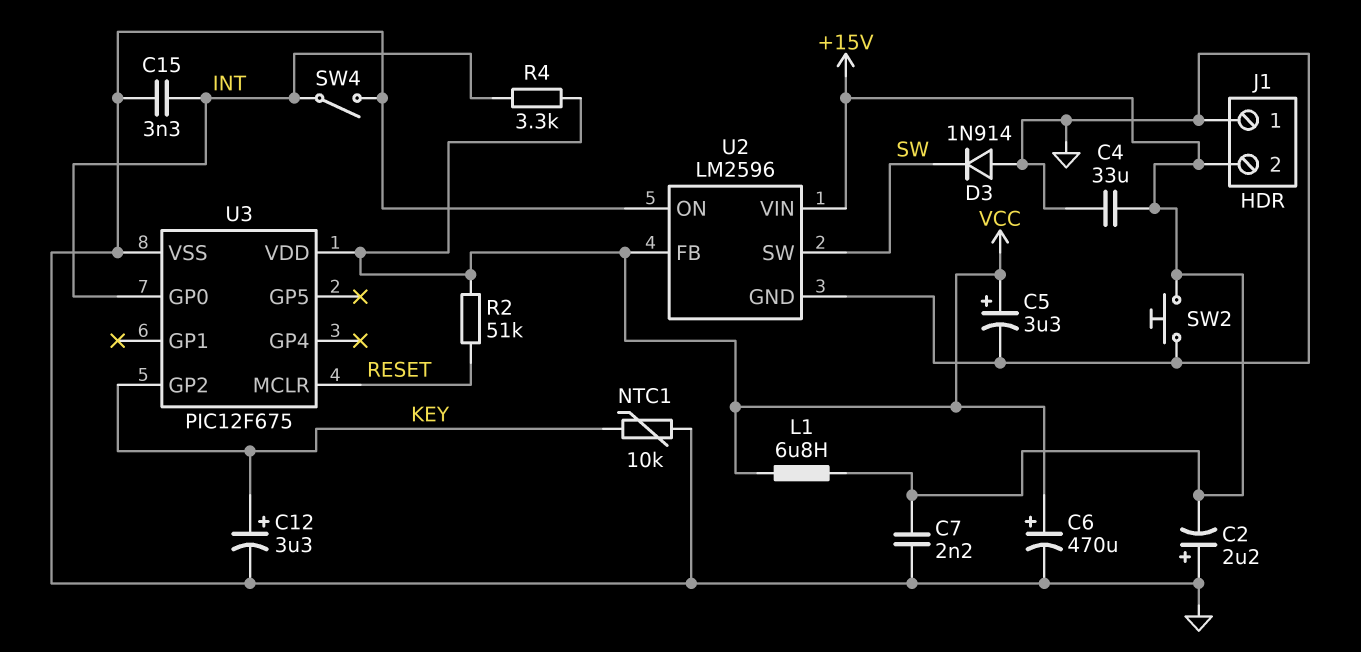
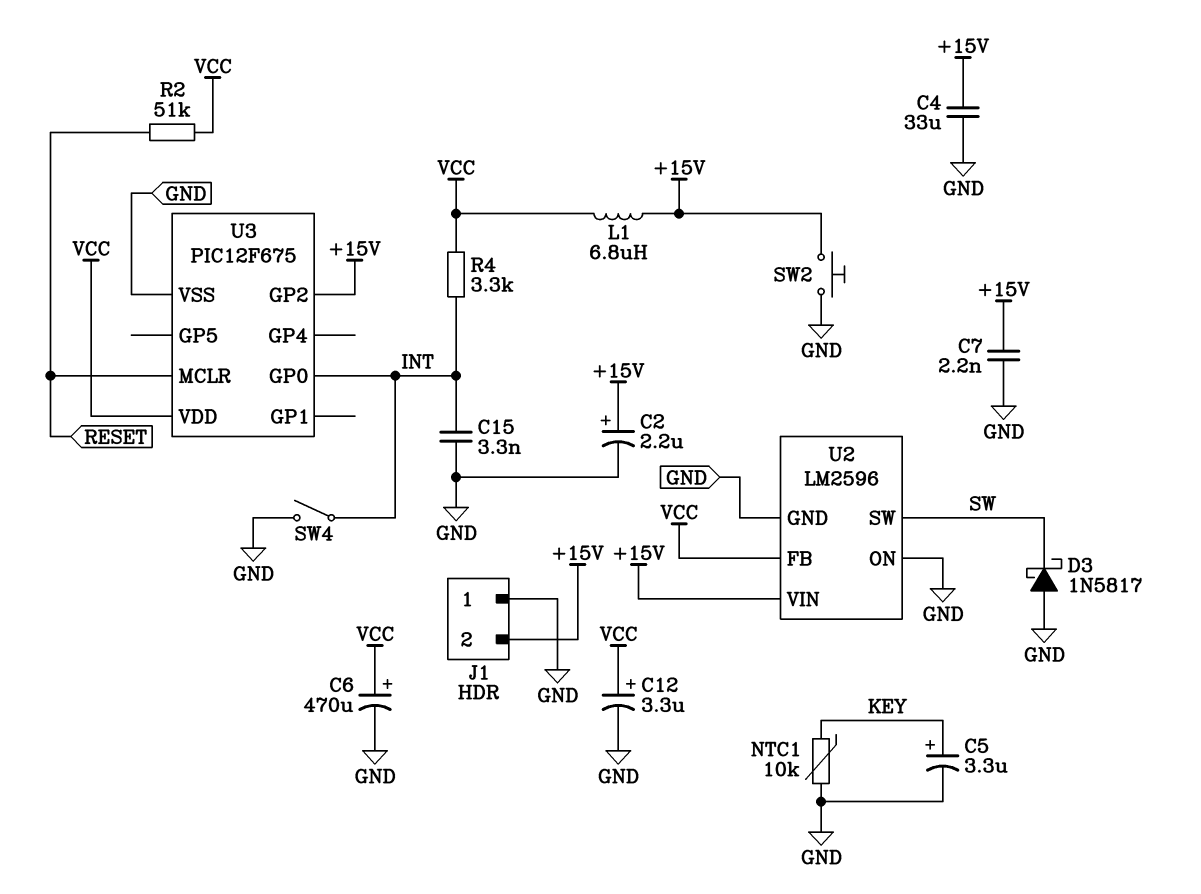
C2: 2.2uF (plus GND, minus +15V) -> 2.2uF (plus +15V, minus GND)
C5: 3.3uF (plus VCC, minus GND) -> 3.3uF (plus KEY, minus GND)
C12: 3.3uF (plus KEY, minus GND) -> 3.3uF (plus VCC, minus GND)
D3: diode 1N914 (A GND, K SW) -> schottky 1N5817 (A GND, K SW)
U3 pin GP2: KEY -> +15V

